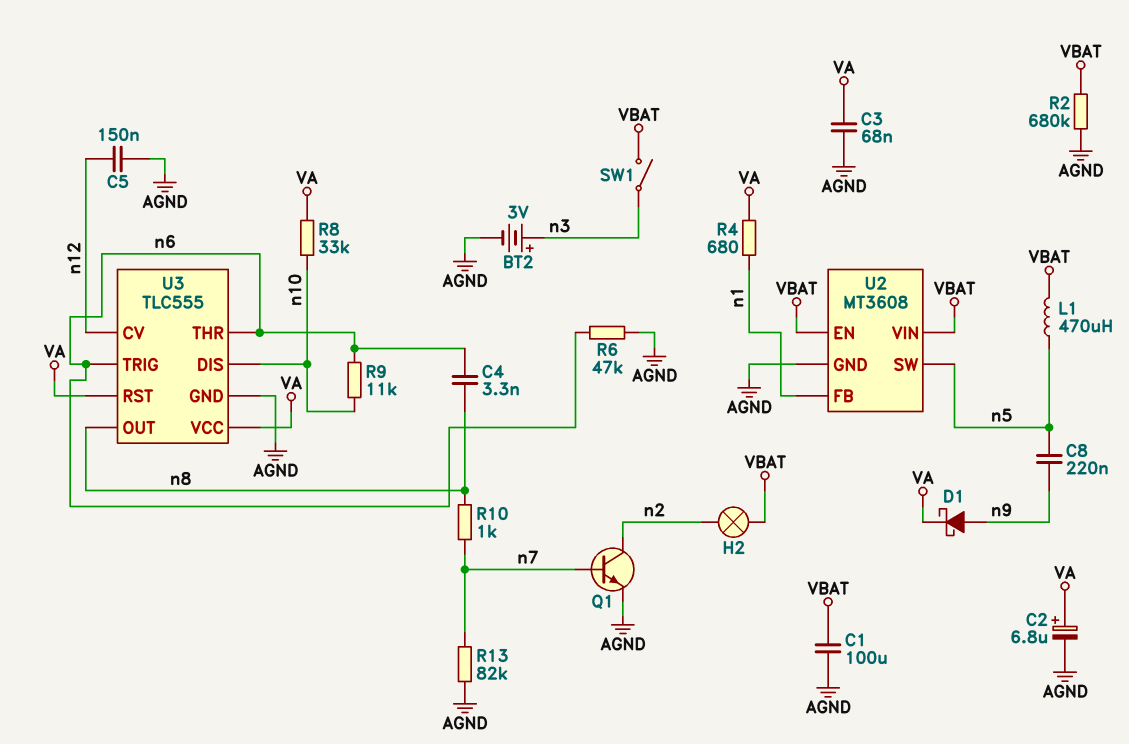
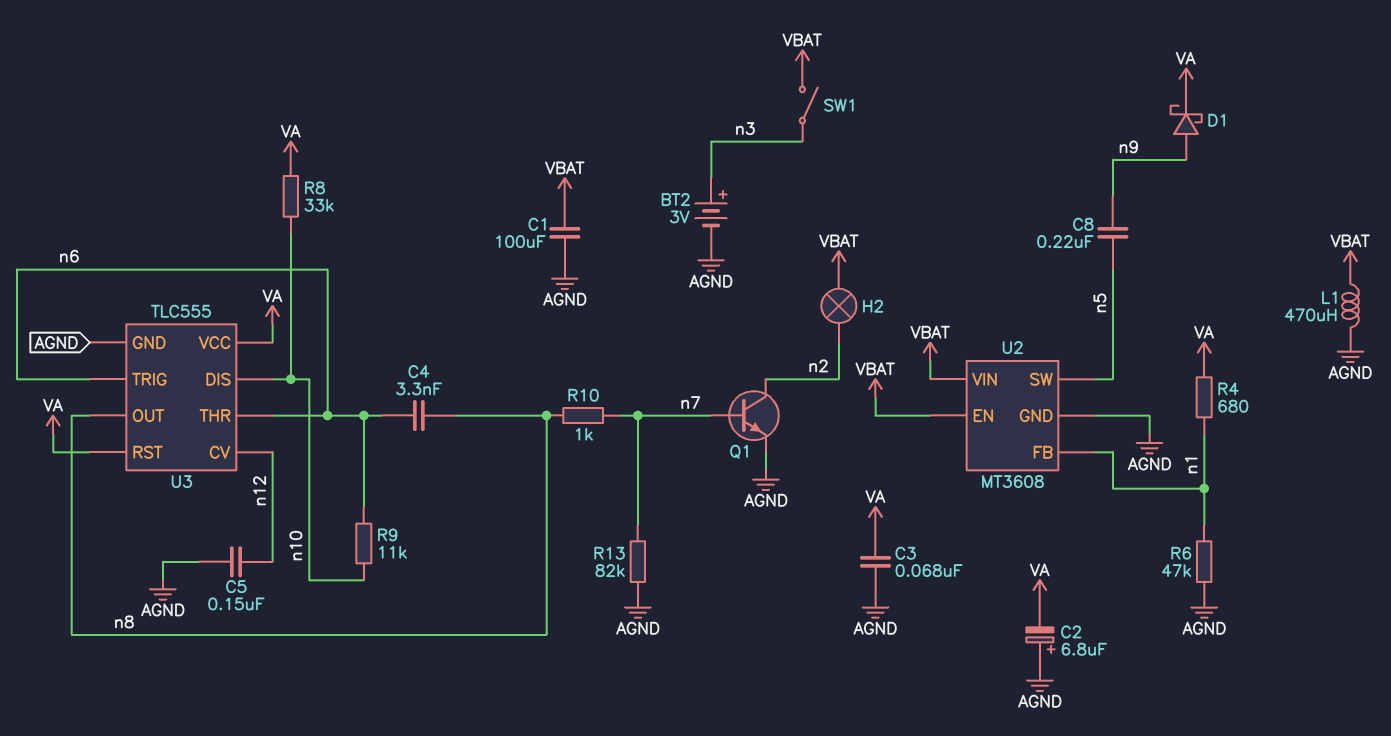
C2: 6.8uF (plus VA, minus AGND) -> 6.8uF (plus AGND, minus VA)
L1: 470uH (VBAT, n5) -> 470uH (AGND, VBAT)
R2: 680k (AGND, VBAT) -> none
R6: 47k (AGND, n6) -> 47k (AGND, n1)

